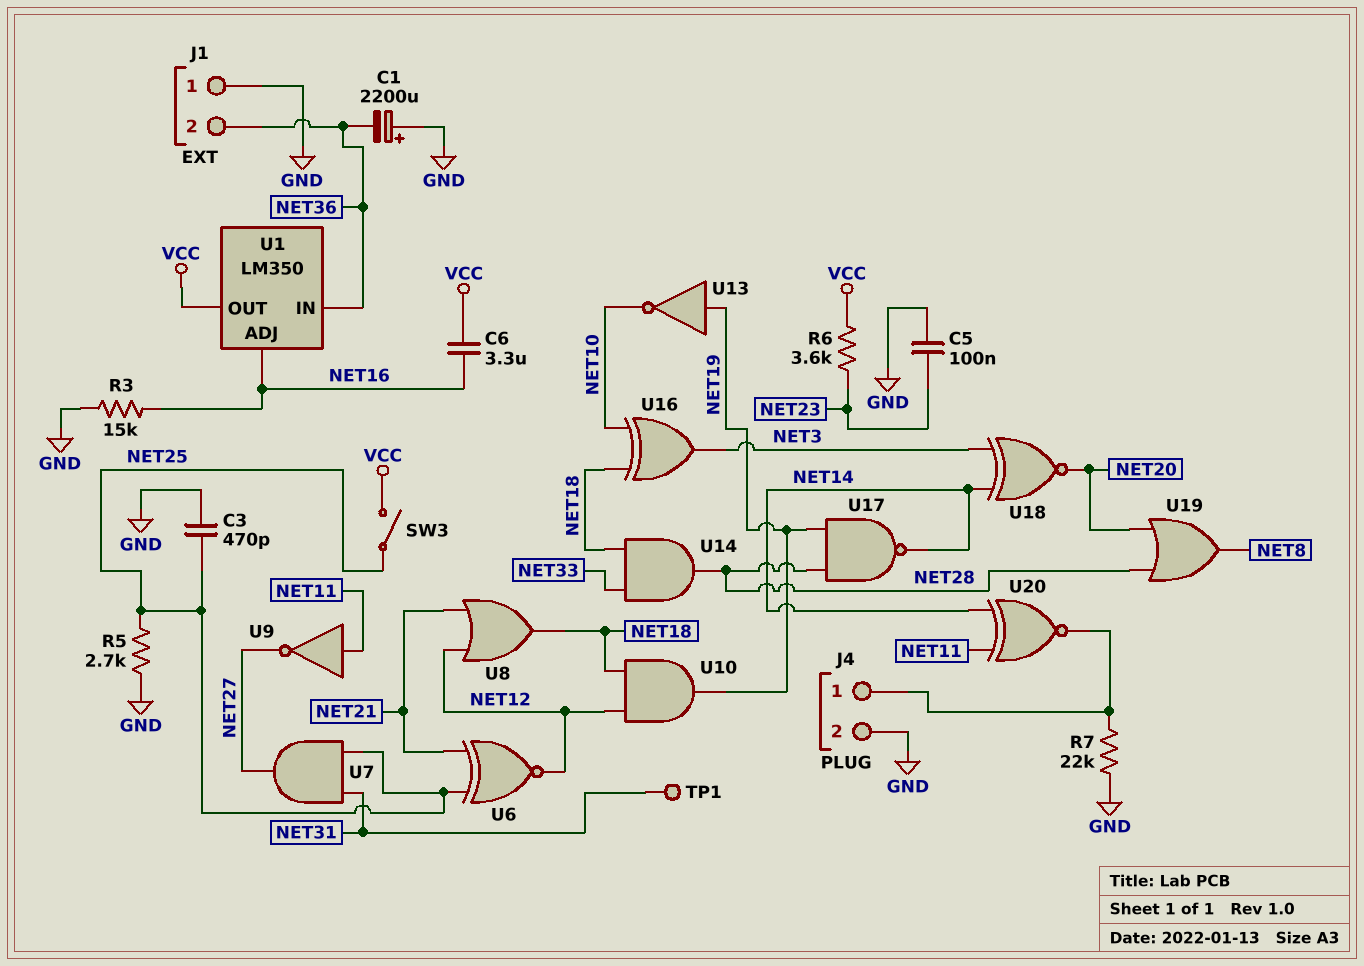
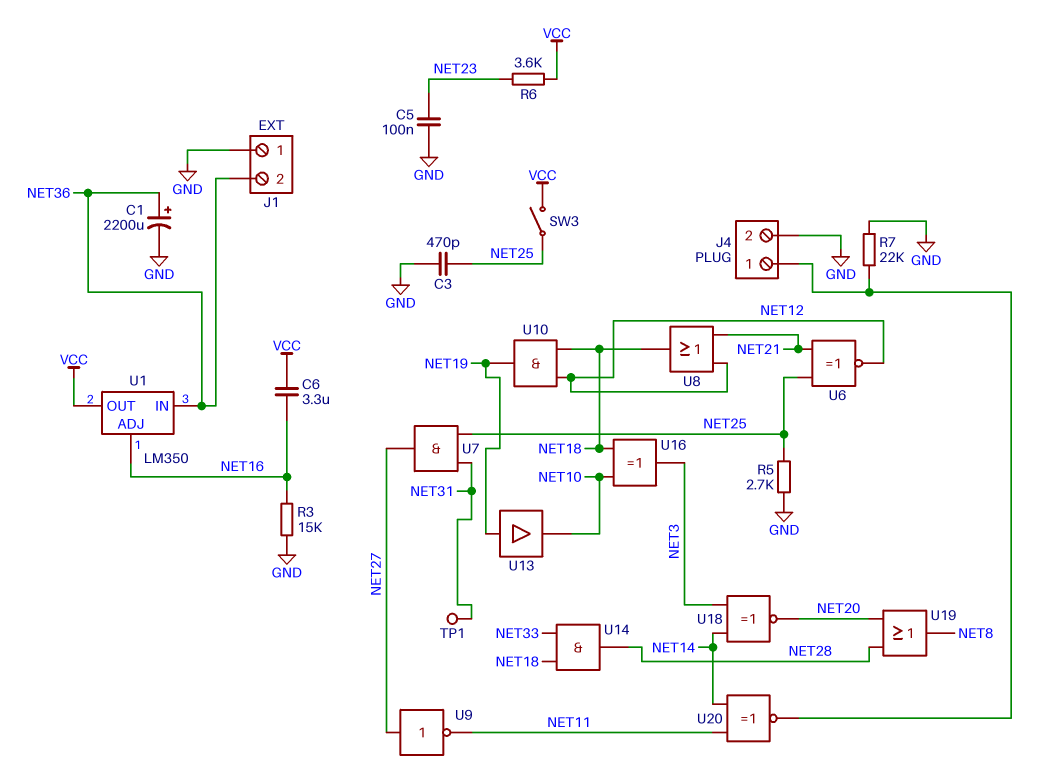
C1: 2200uF (plus GND, minus NET36) -> 2200uF (plus NET36, minus GND)
U9: NOT (in NET11, out NET27) -> NOT (in NET27, out NET11)
U13: NOT (in NET19, out NET10) -> buffer (in NET19, out NET10)
U17: NAND (in NET19, in NET28, out NET14) -> none

